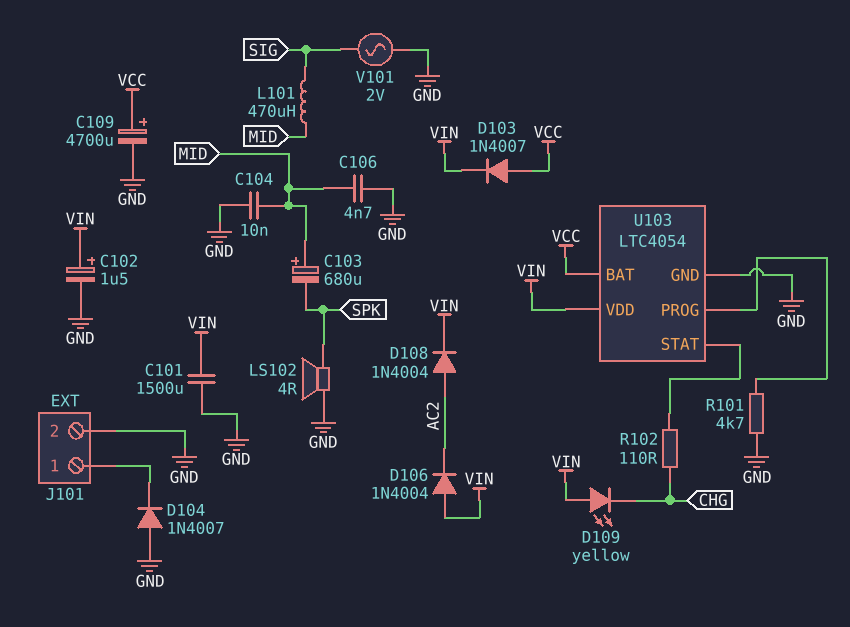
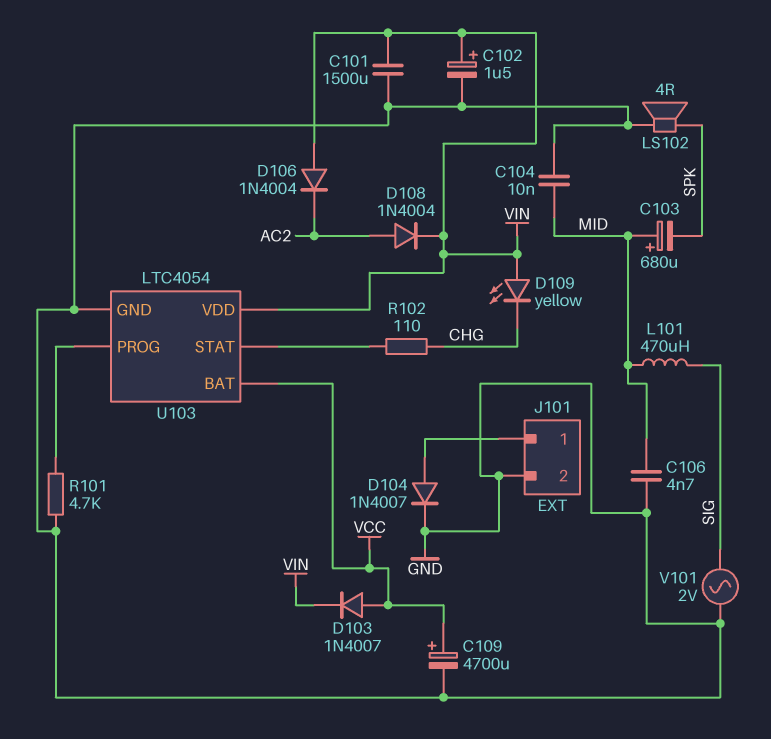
D104: diode 1N4007 (A GND, K J101/1) -> diode 1N4007 (A J101/1, K GND)

